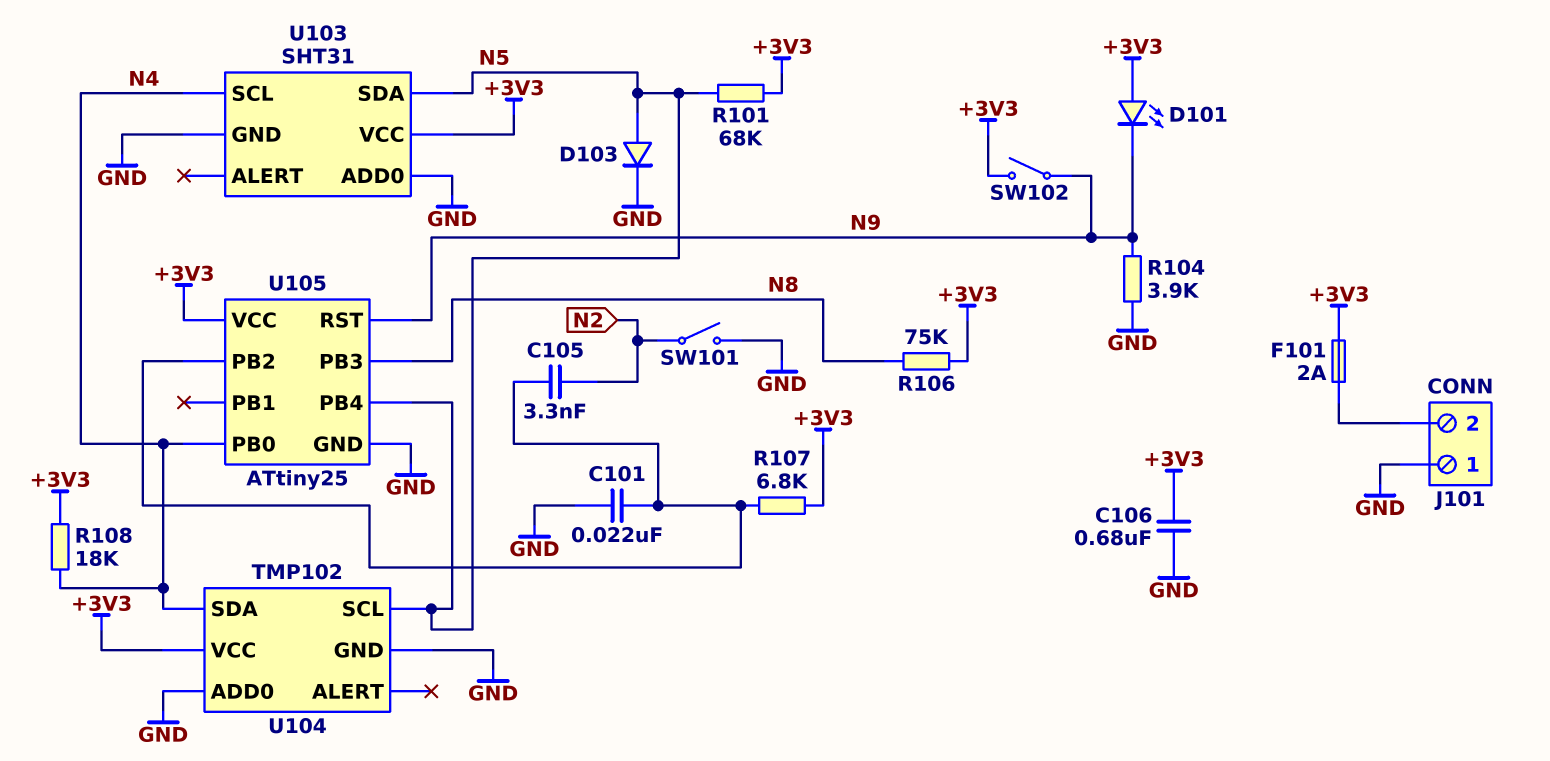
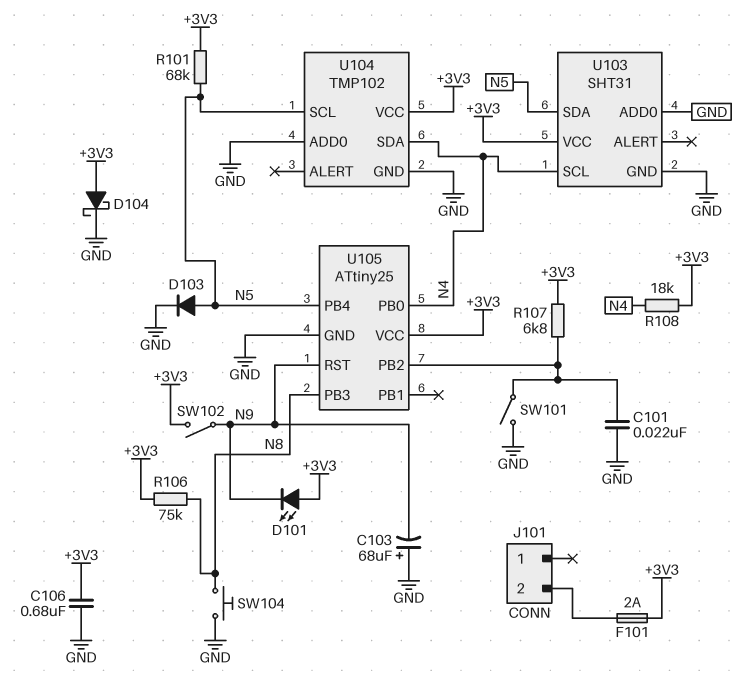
C103: none -> 68uF (plus GND, minus N9)
C105: 3.3nF (N2, U105/PB2) -> none
D104: none -> schottky (A +3V3, K GND)
J101 pin 1: GND -> none
R104: 3.9k (GND, N9) -> none
SW101: switch (GND, N2) -> switch (GND, U105/PB2)
SW104: none -> button (GND, N8)

